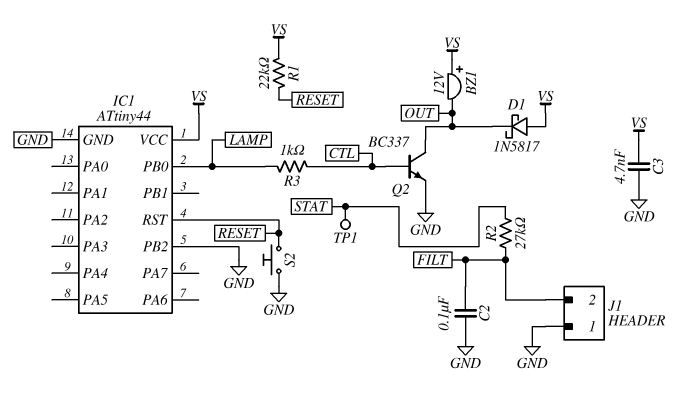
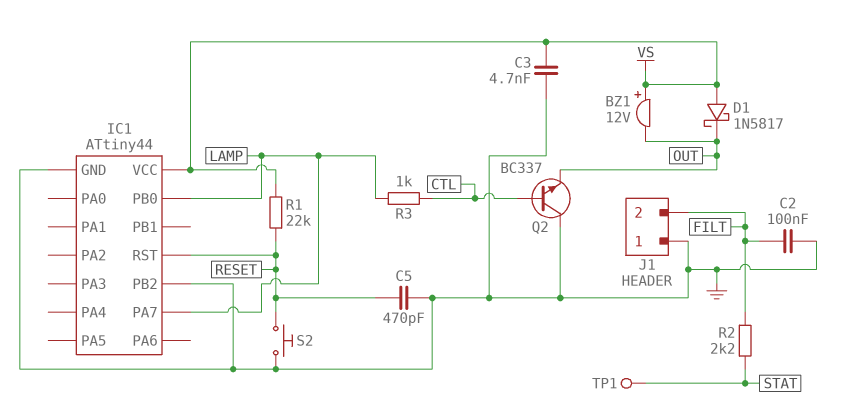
C5: none -> 470pF (GND, RESET)
IC1 pin PA7: none -> LAMP
Q2: NPN BC337 (B CTL, C OUT, E GND) -> NPN BC337 (B CTL, C GND, E OUT)
R2: 27k (FILT, STAT) -> 2.2k (FILT, STAT)

